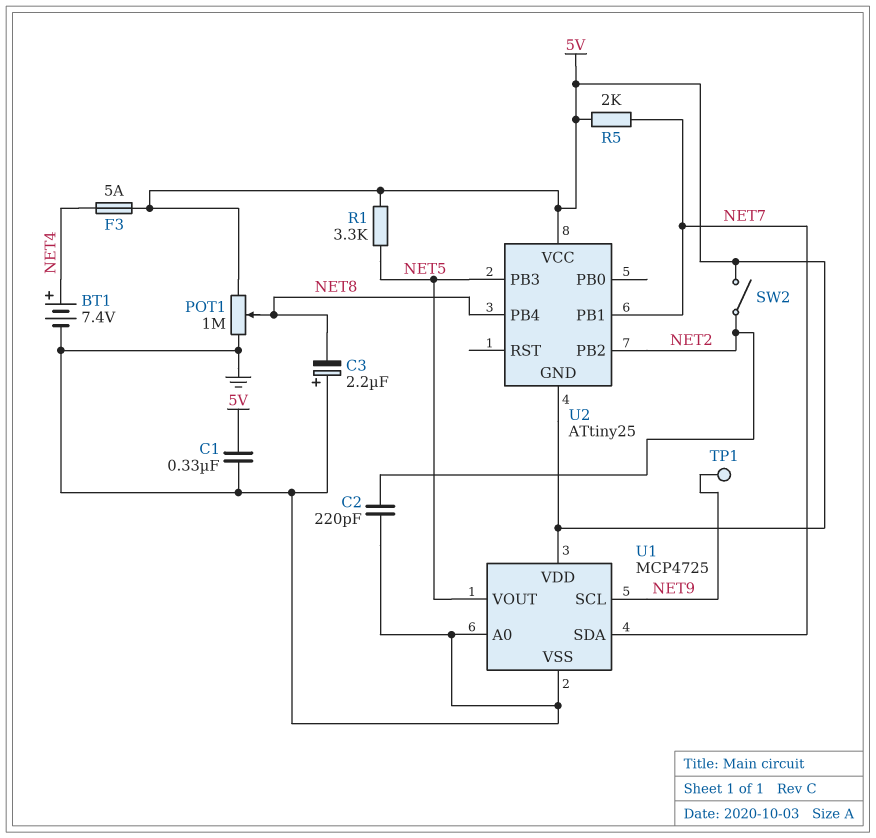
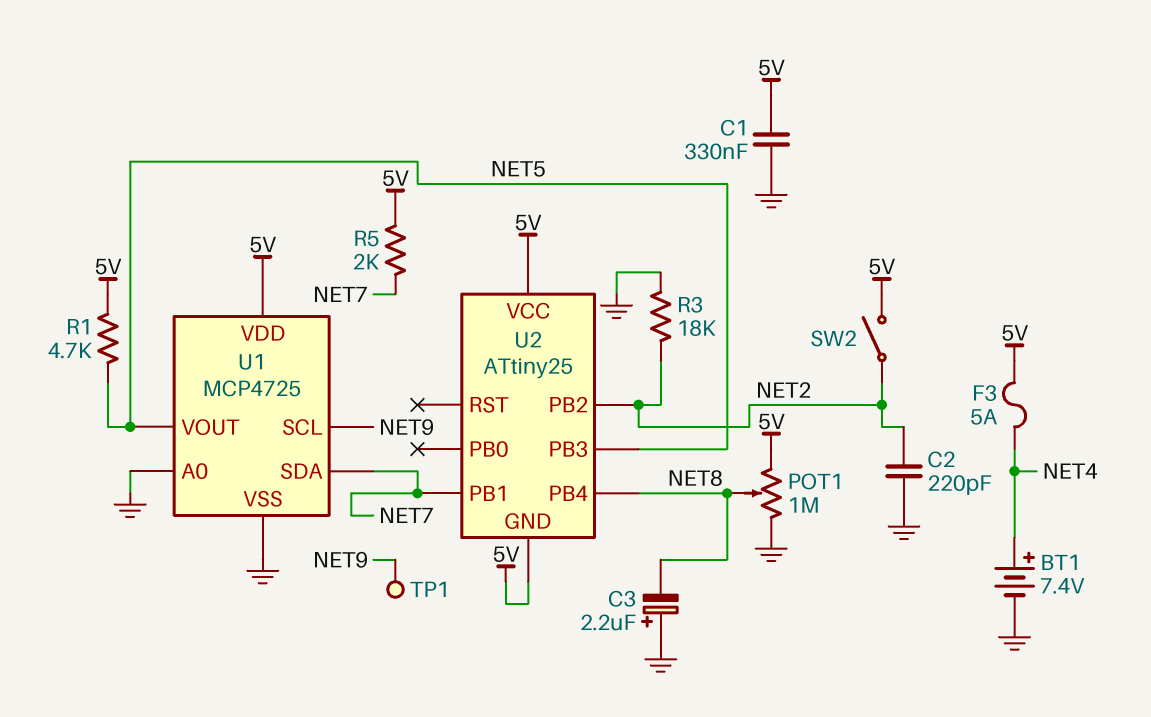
R1: 3.3k (5V, NET5) -> 4.7k (5V, NET5)
R3: none -> 18k (GND, NET2)

